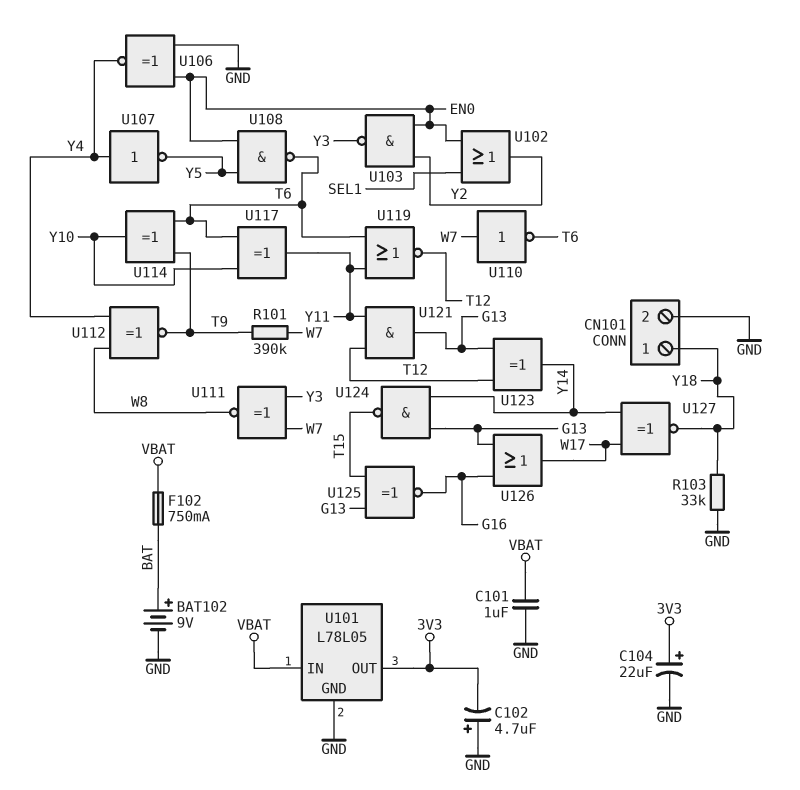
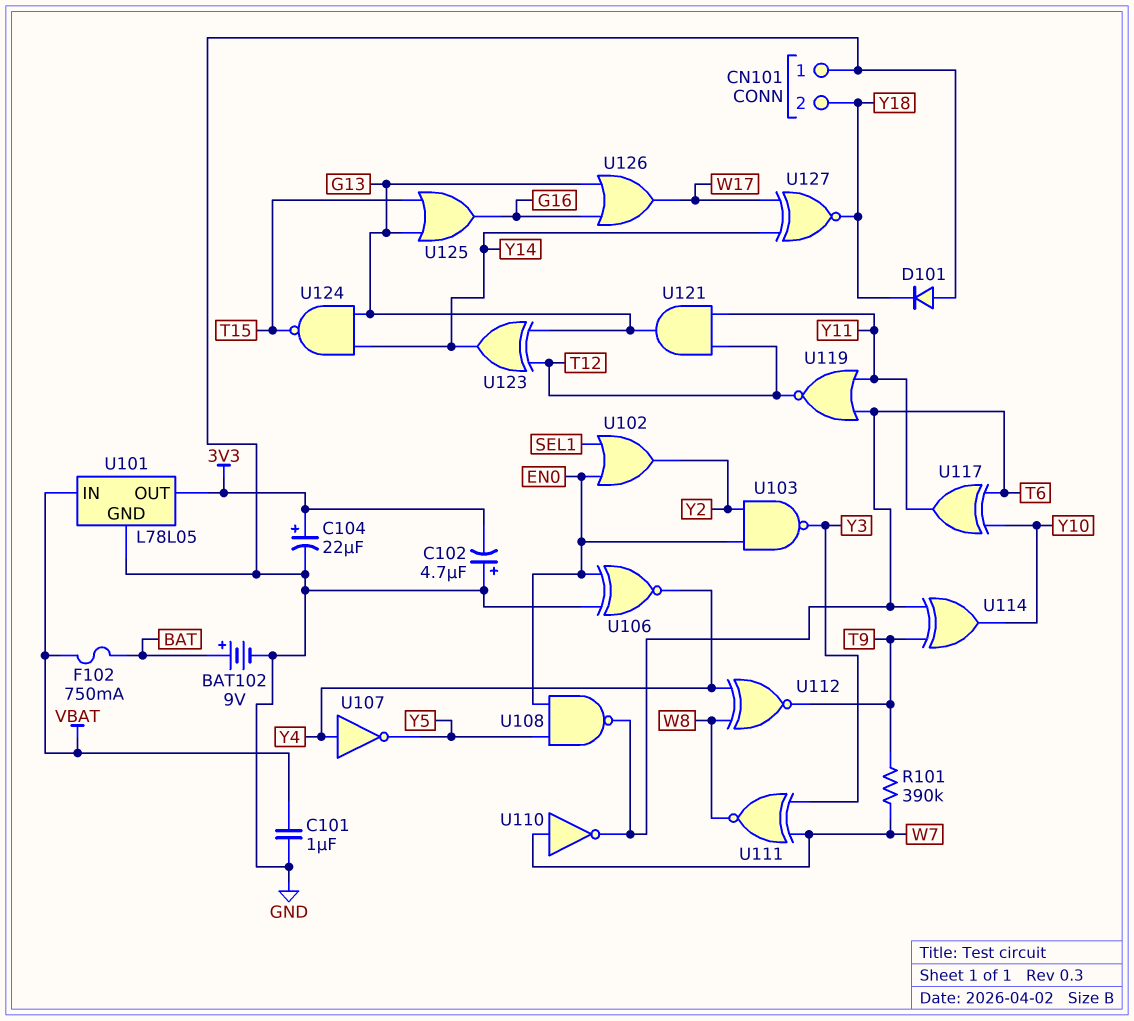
CN101 pin 1: Y18 -> GND
CN101 pin 2: GND -> Y18
D101: none -> diode (A GND, K Y18)
R103: 33k (GND, Y18) -> none
U125: XNOR (in G13, in T15, out G16) -> OR (in G13, in T15, out G16)

